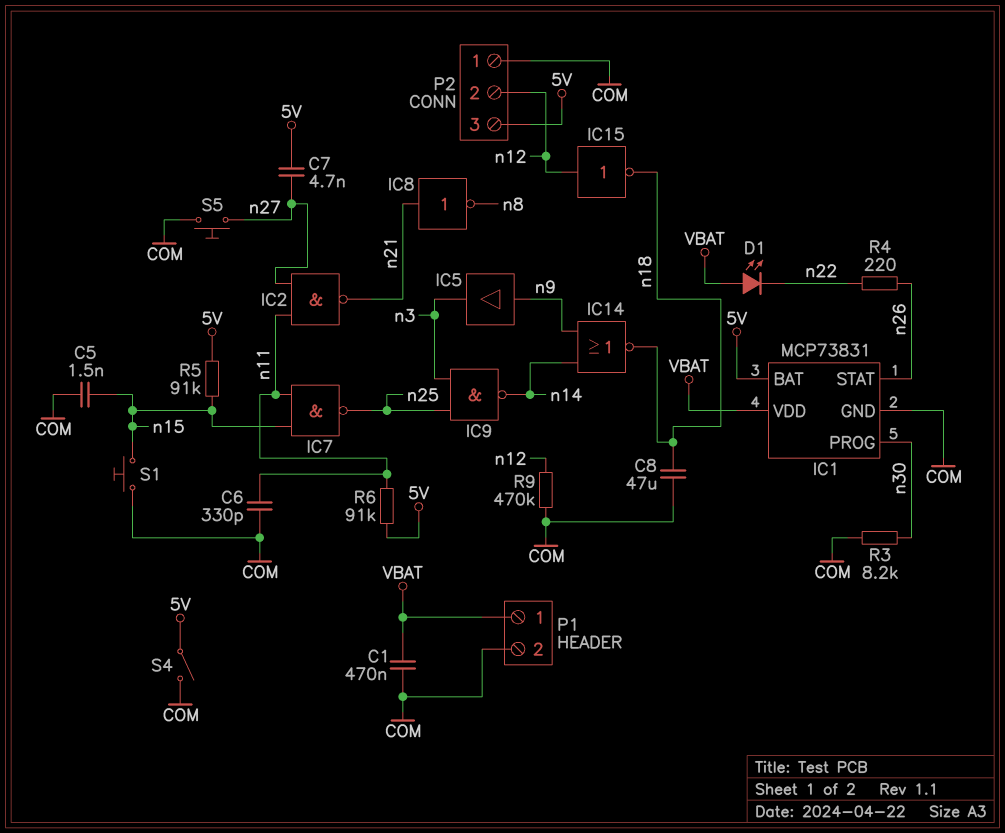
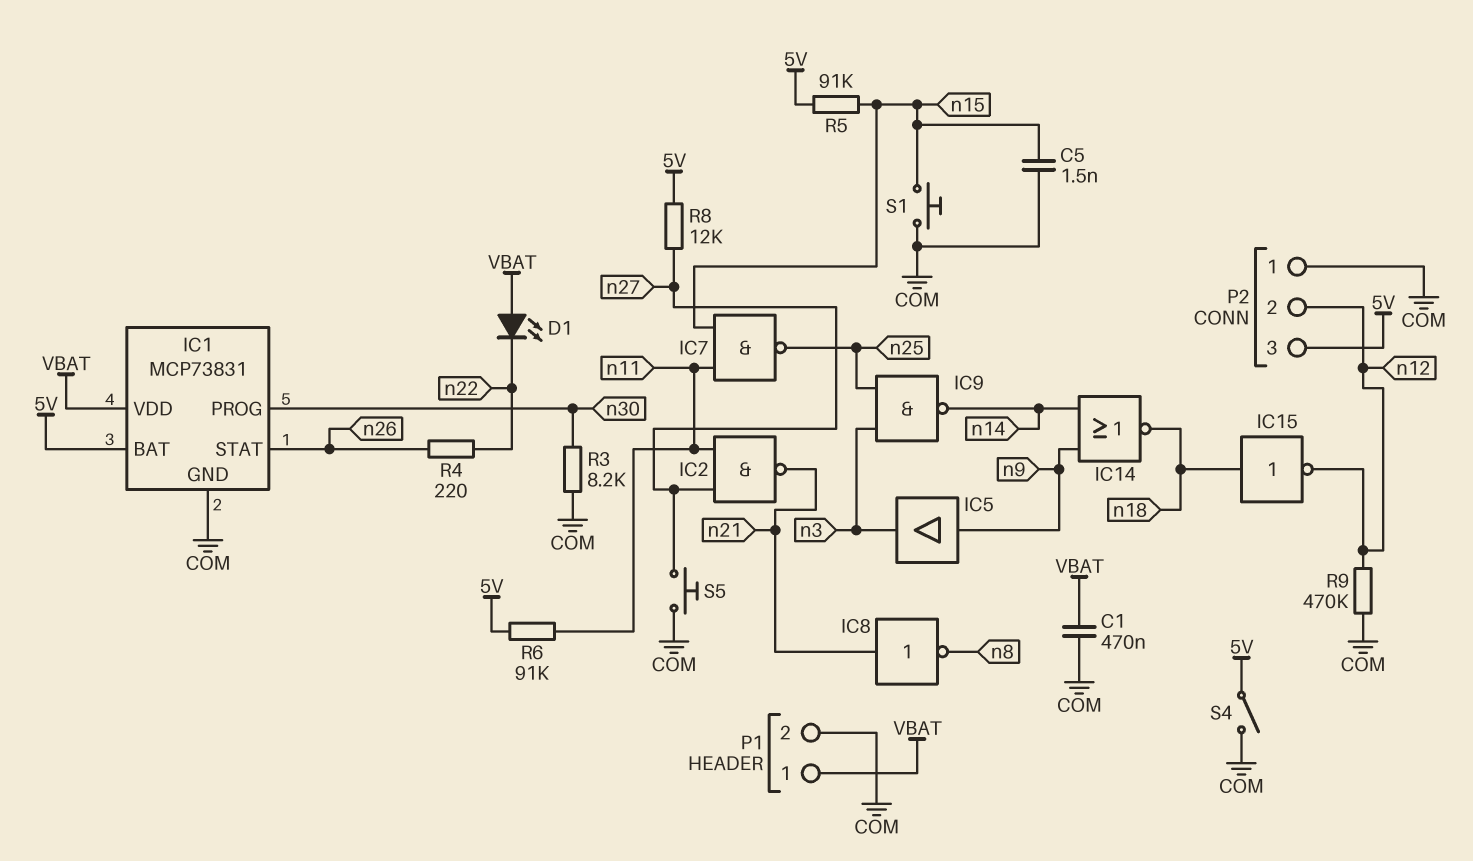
C6: 330pF (COM, n11) -> none
C7: 4.7nF (5V, n27) -> none
C8: 47uF (COM, n18) -> none
IC15: NOT (in n12, out n18) -> NOT (in n18, out n12)
R8: none -> 12k (5V, n27)

